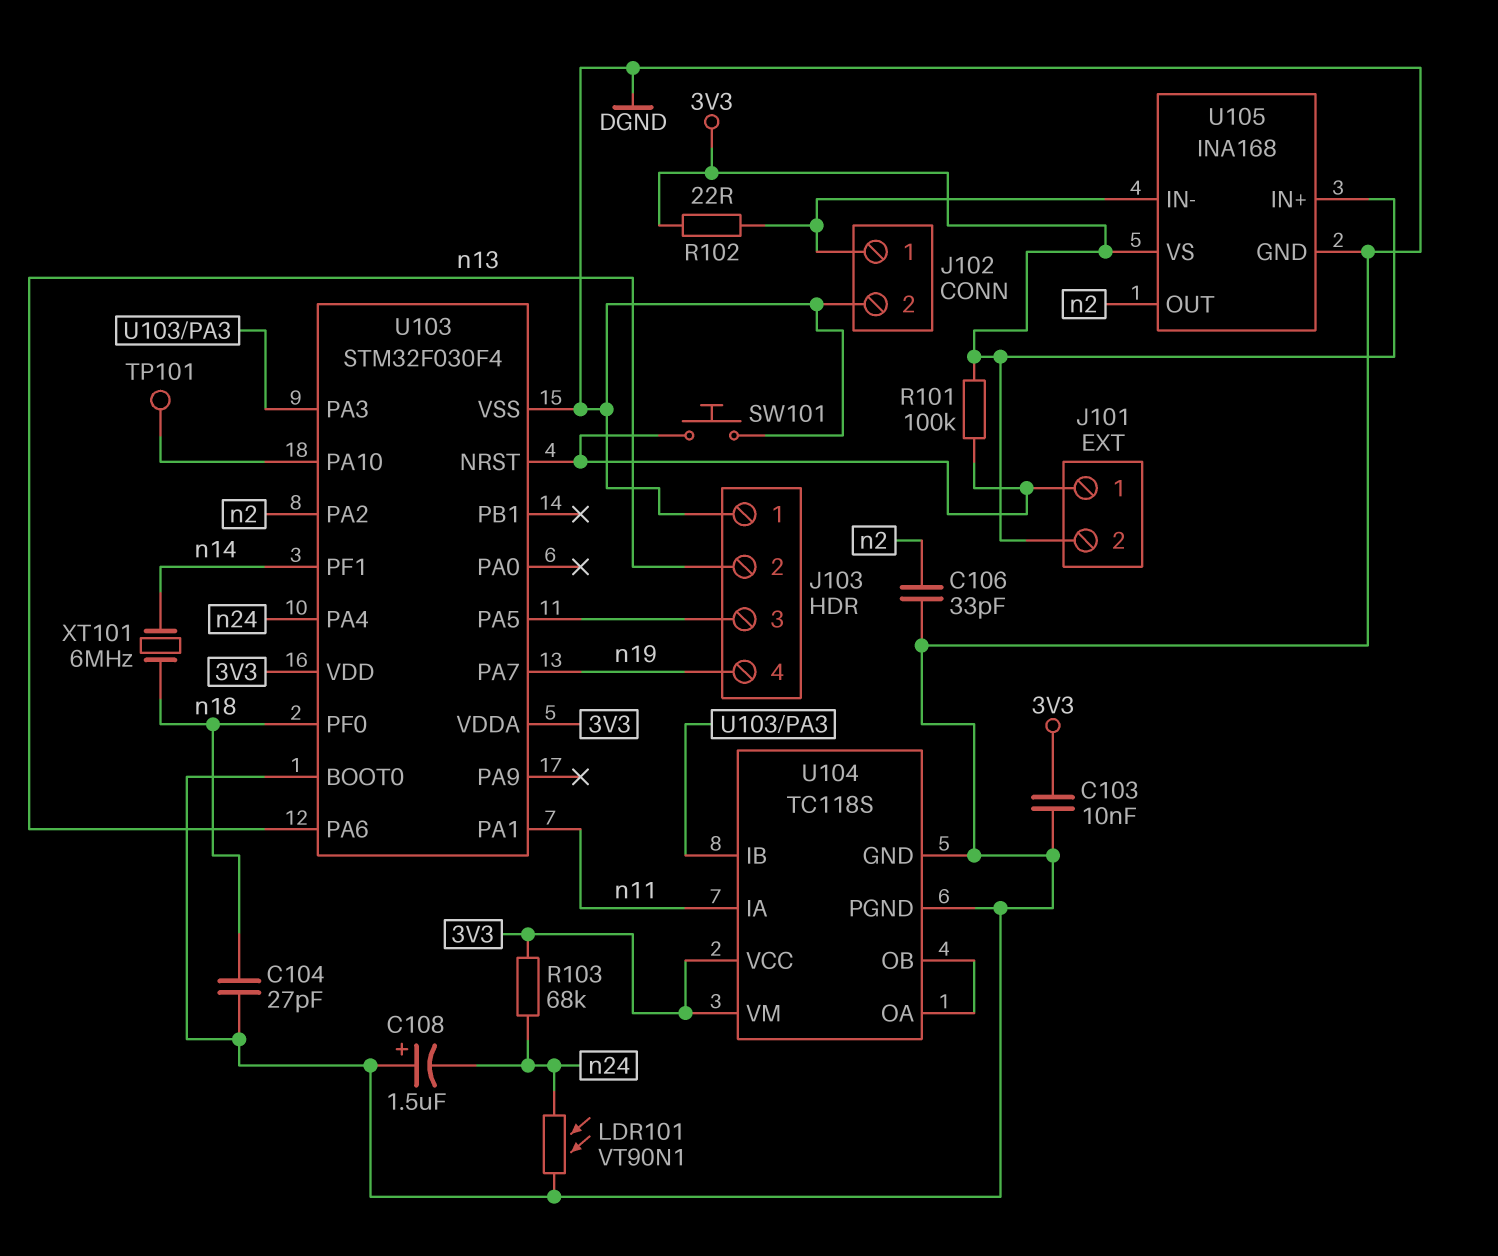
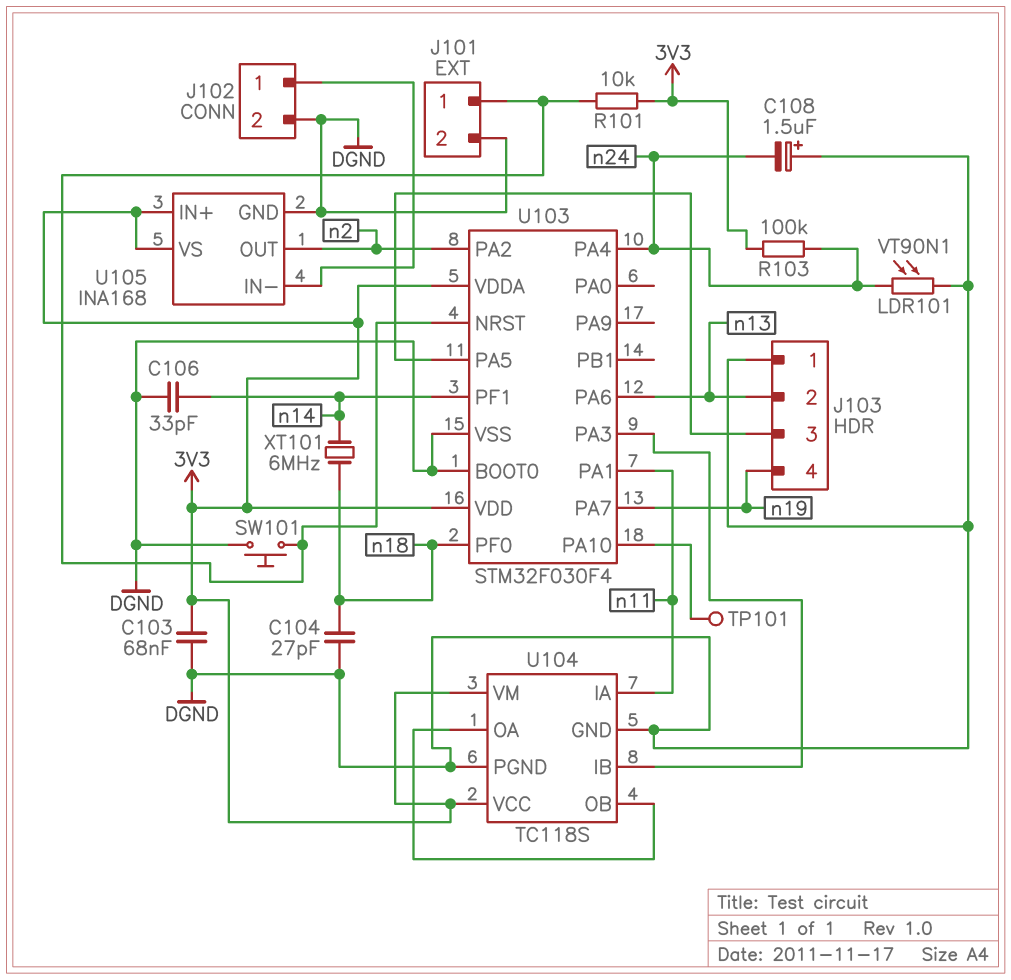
C103: 10nF (3V3, DGND) -> 68nF (3V3, DGND)
C106: 33pF (DGND, n2) -> 33pF (DGND, n14)
J101 pin 2: 3V3 -> DGND
R101: 100k (3V3, J101/1) -> 10k (3V3, J101/1)
R102: 22 (3V3, J102/1) -> none
R103: 68k (3V3, n24) -> 100k (3V3, n24)

